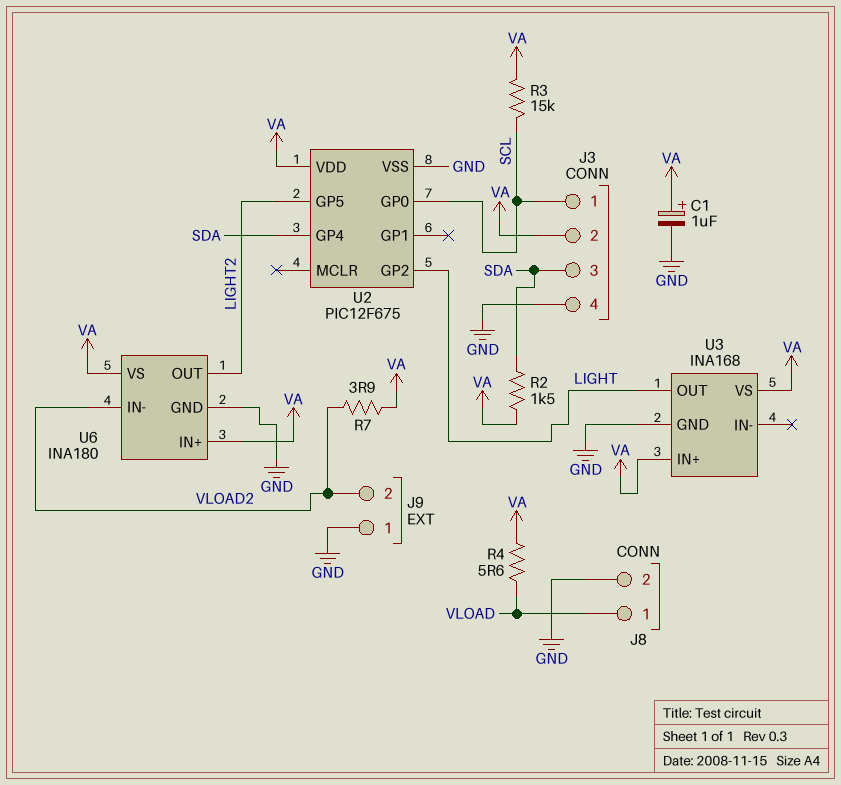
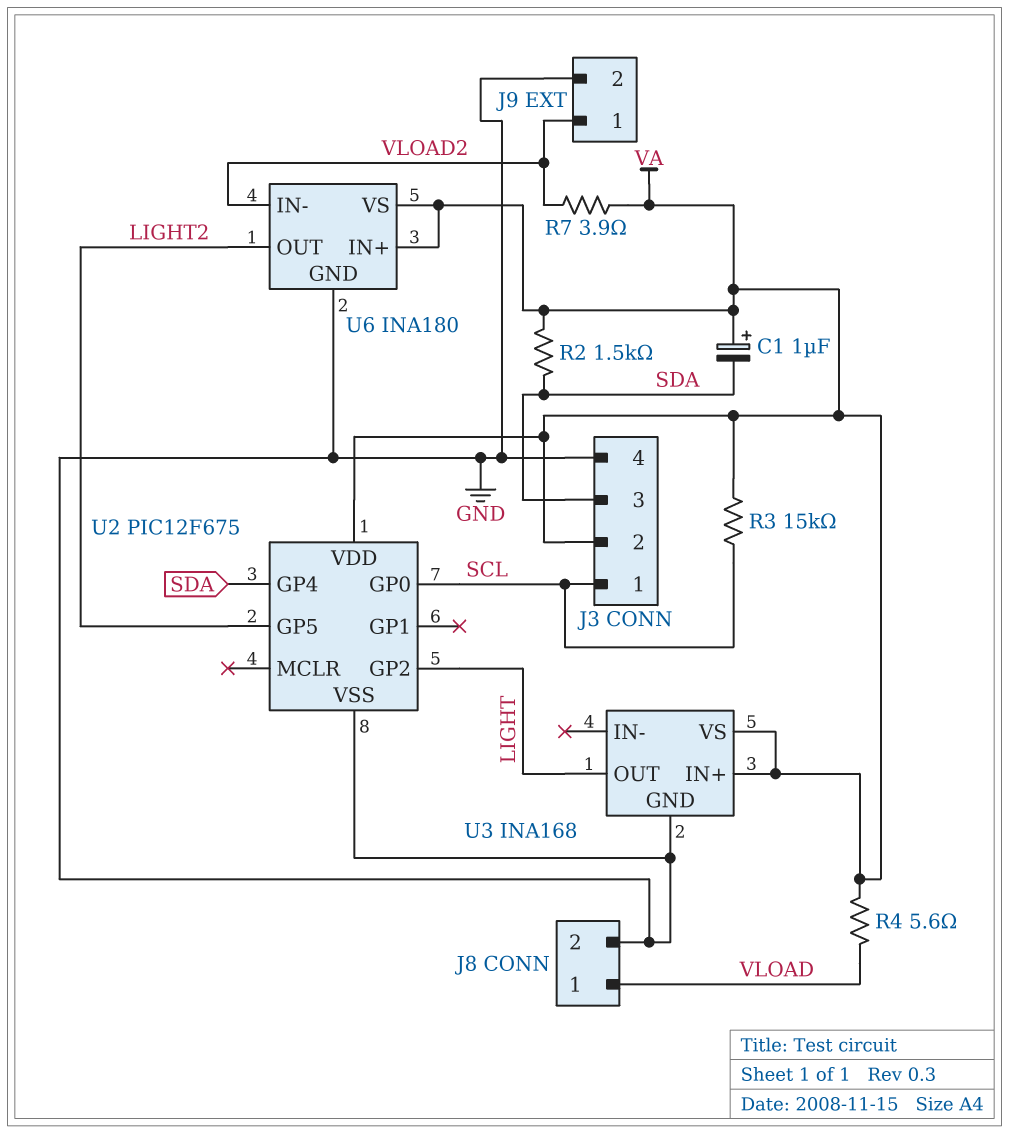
C1: 1uF (plus VA, minus GND) -> 1uF (plus VA, minus SDA)
J9 pin 1: GND -> VLOAD2
J9 pin 2: VLOAD2 -> GND

